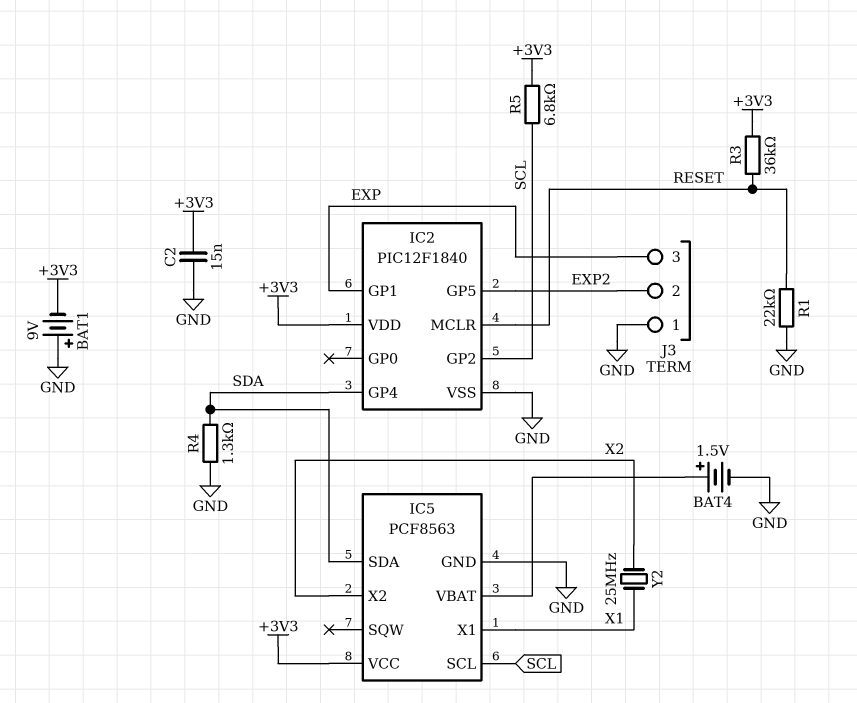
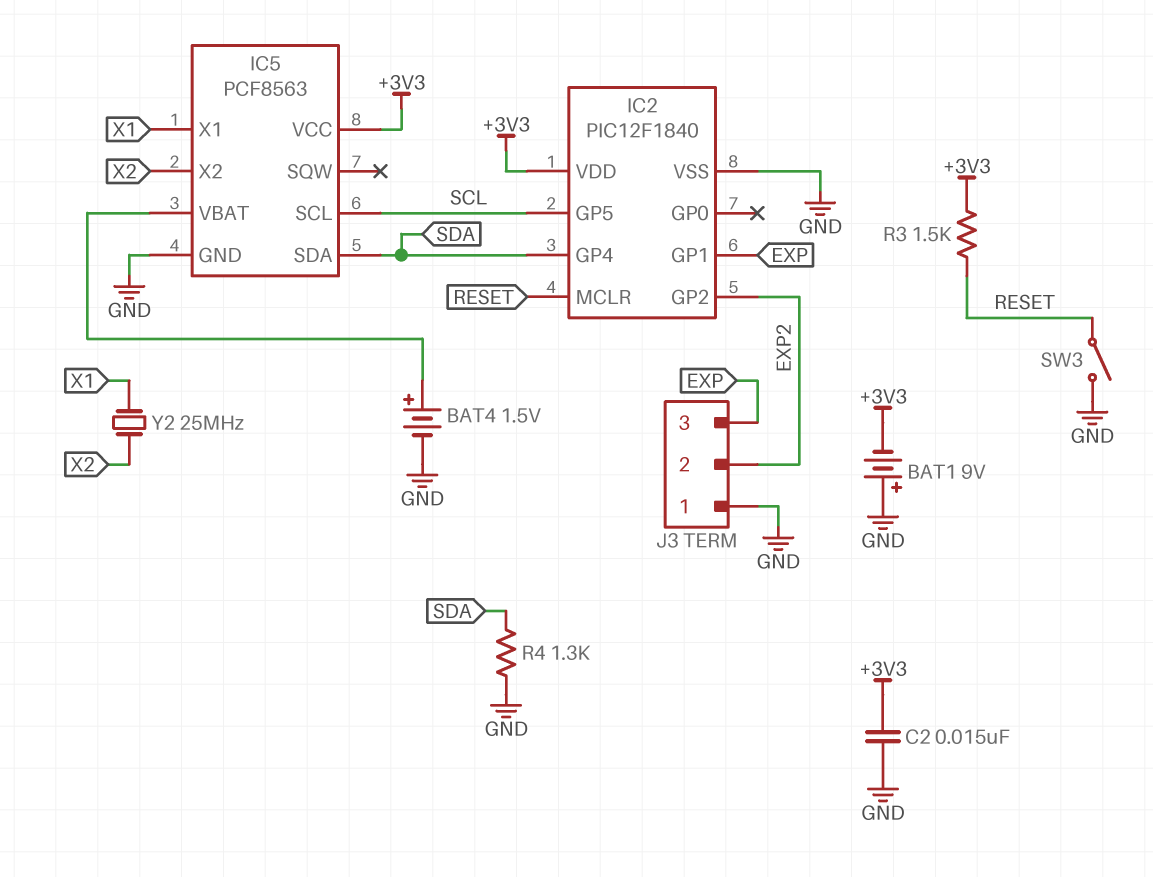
IC2 pin GP2: SCL -> EXP2
IC2 pin GP5: EXP2 -> SCL
R1: 22k (GND, RESET) -> none
R3: 36k (+3V3, RESET) -> 1.5k (+3V3, RESET)
R5: 6.8k (+3V3, SCL) -> none
SW3: none -> switch (GND, RESET)

